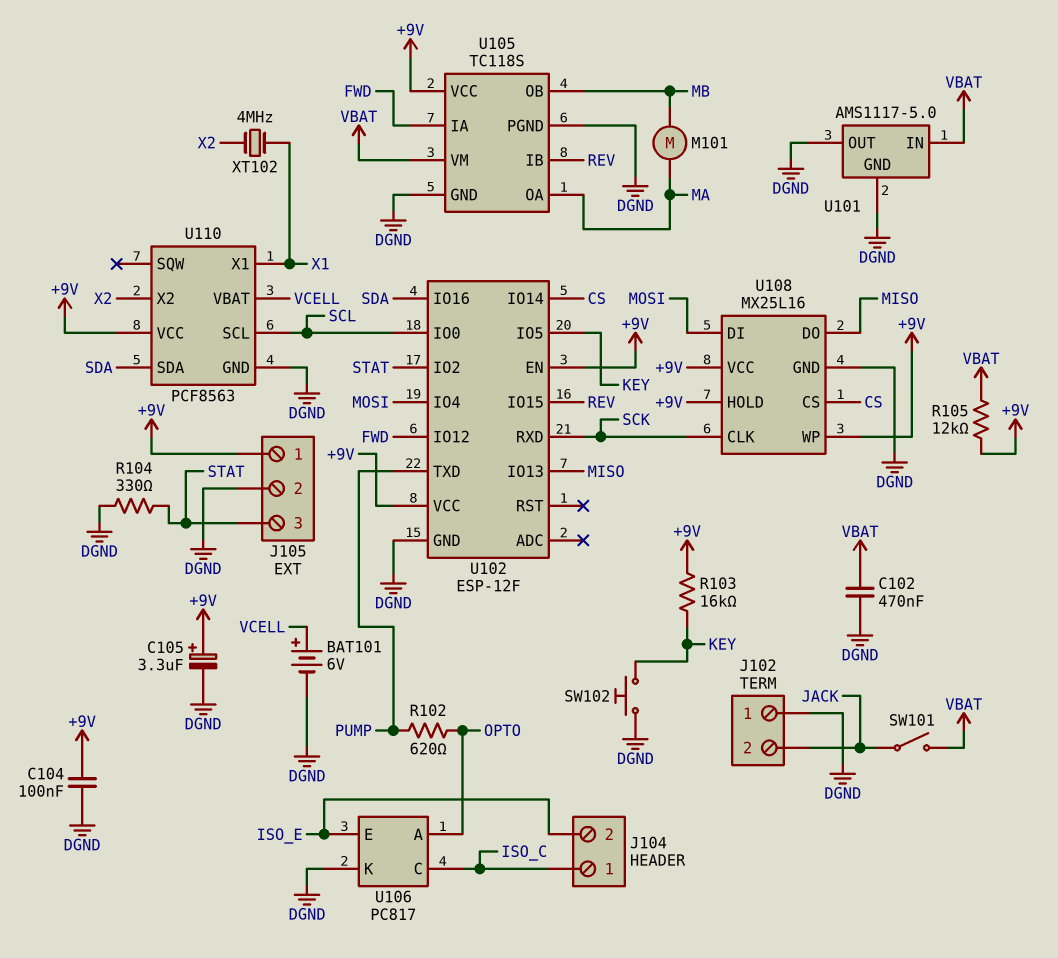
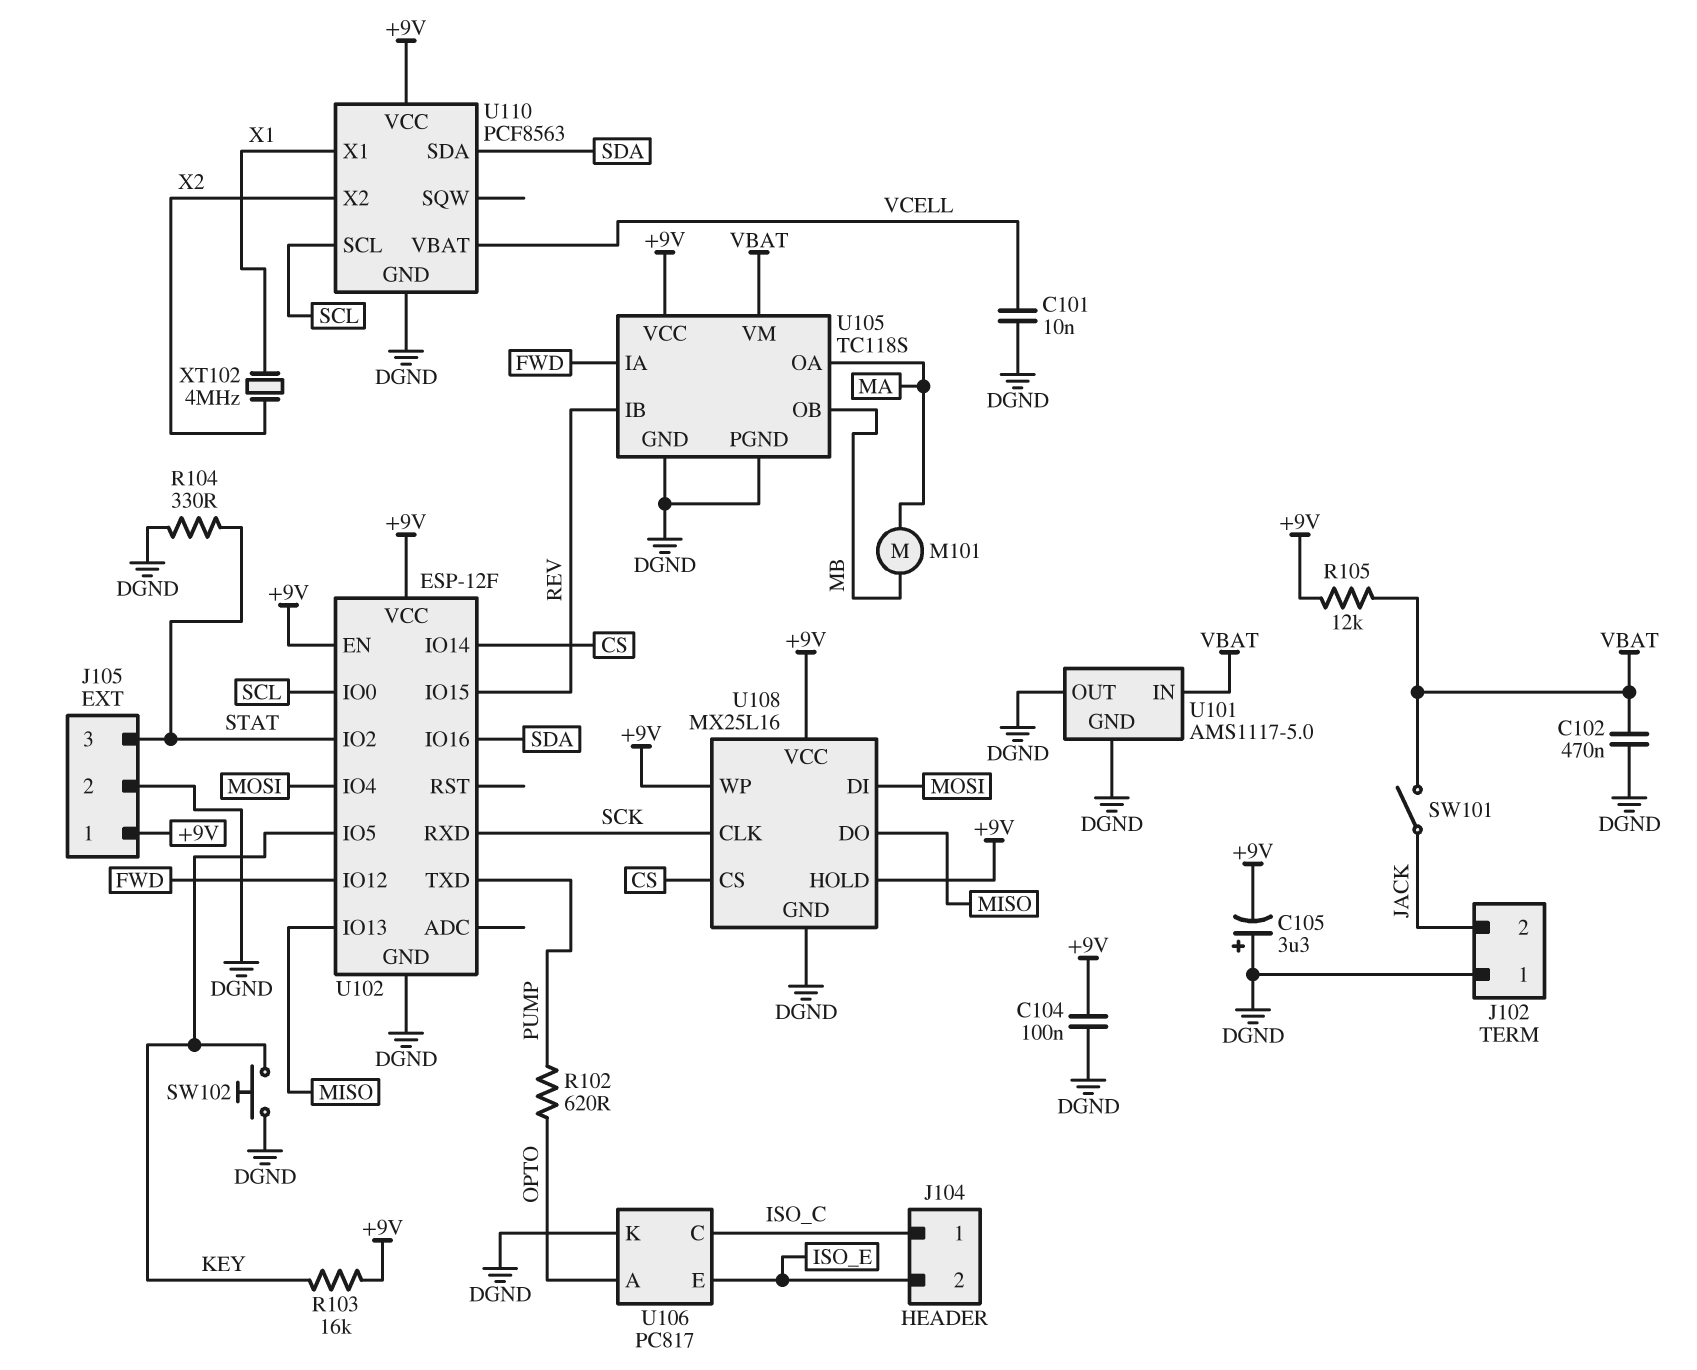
BAT101: 6V (plus VCELL, minus DGND) -> none
C101: none -> 10nF (DGND, VCELL)
C105: 3.3uF (plus +9V, minus DGND) -> 3.3uF (plus DGND, minus +9V)

